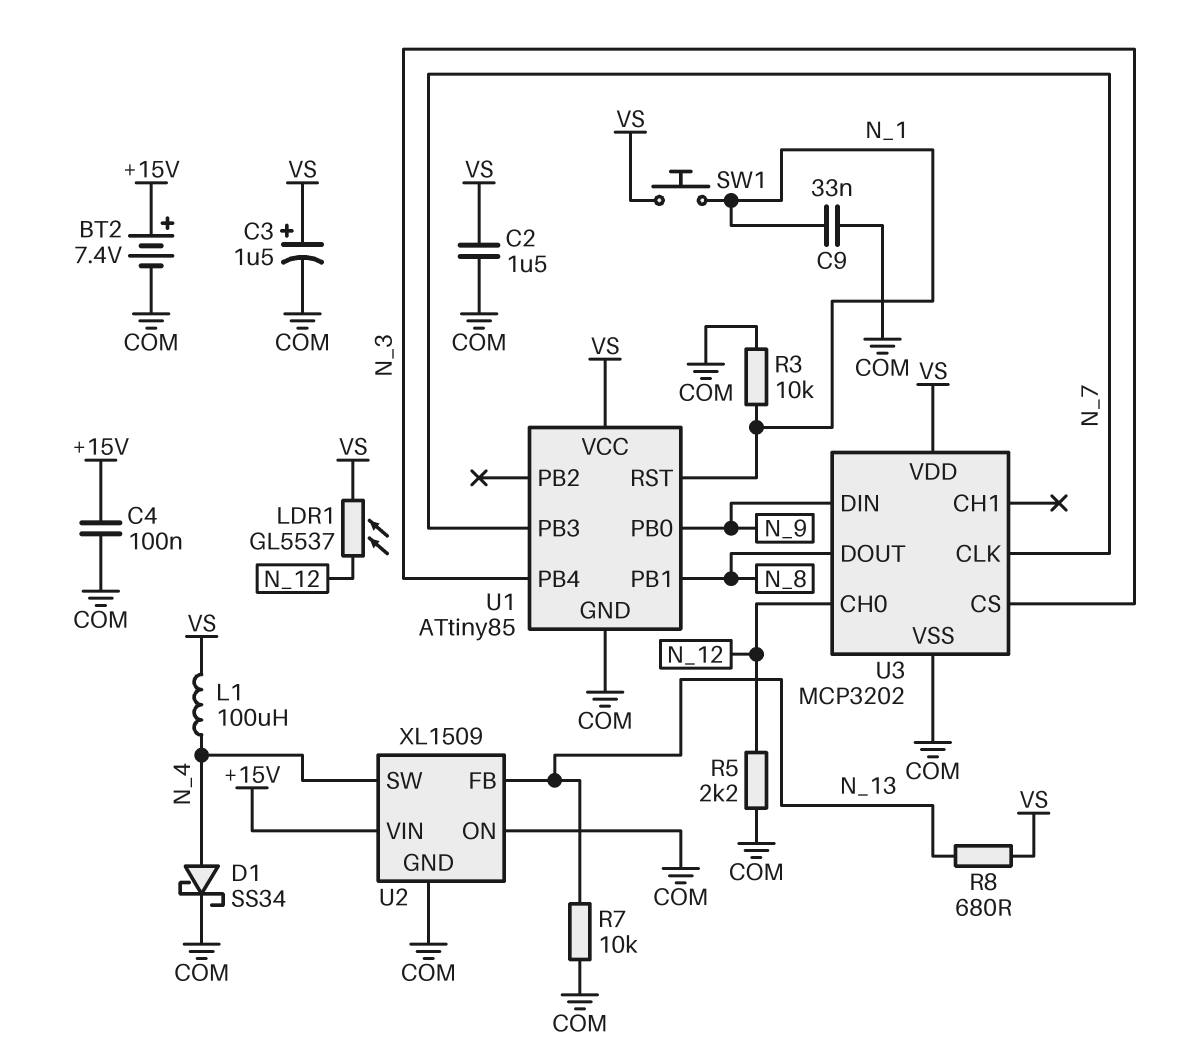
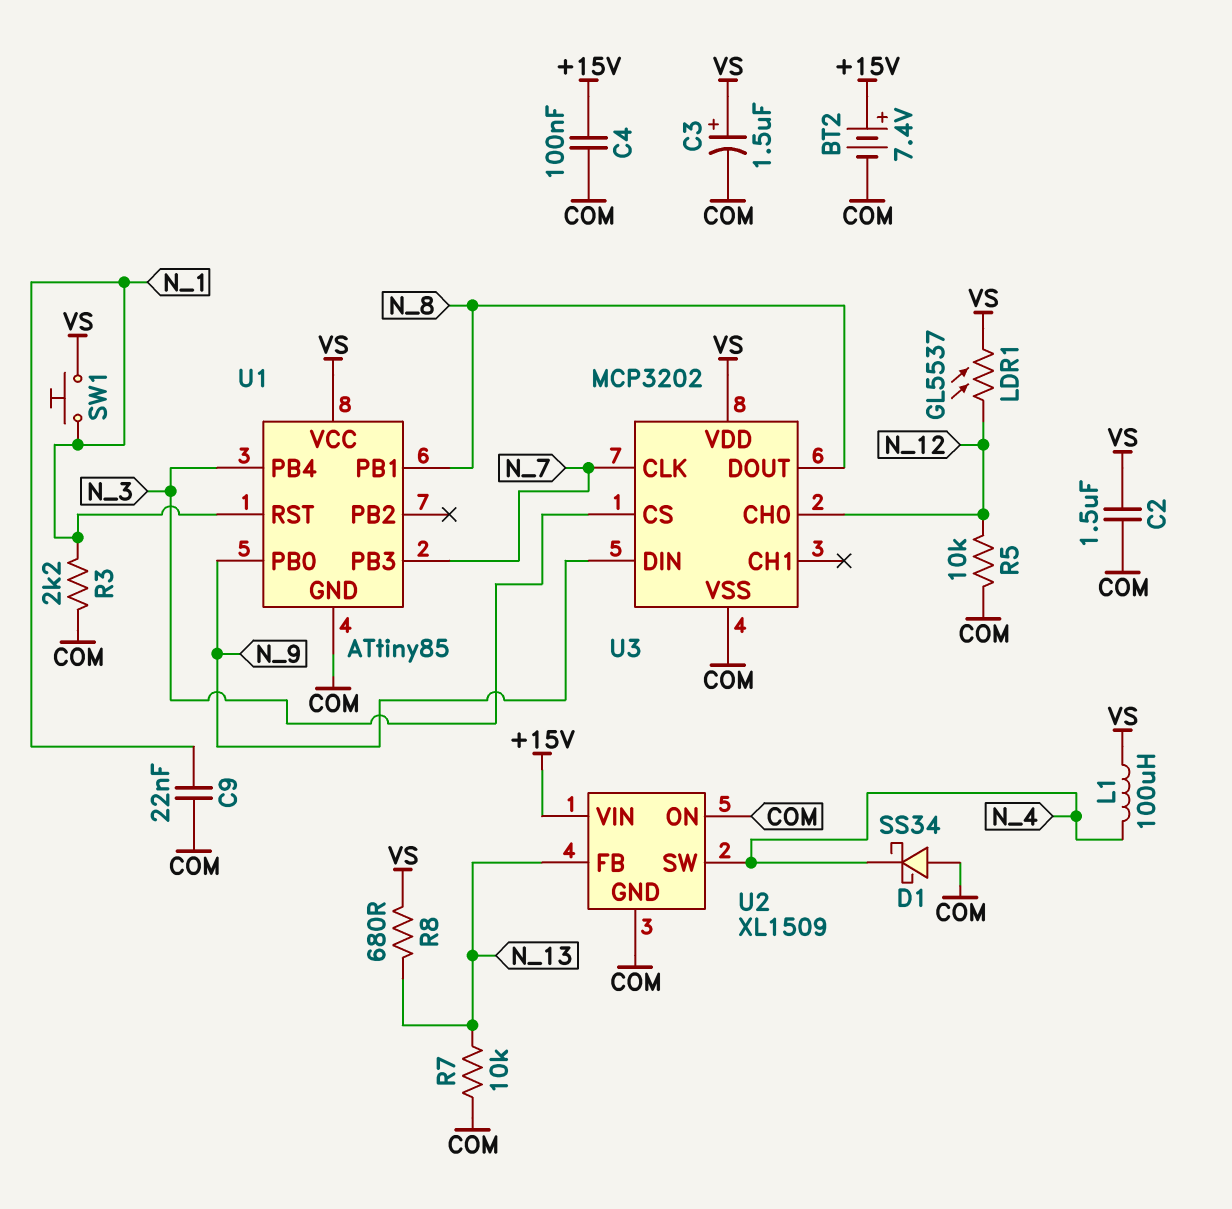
C9: 33nF (COM, N_1) -> 22nF (COM, N_1)
D1: schottky SS34 (A N_4, K COM) -> schottky SS34 (A COM, K N_4)
R3: 10k (COM, N_1) -> 2.2k (COM, N_1)
R5: 2.2k (COM, N_12) -> 10k (COM, N_12)

